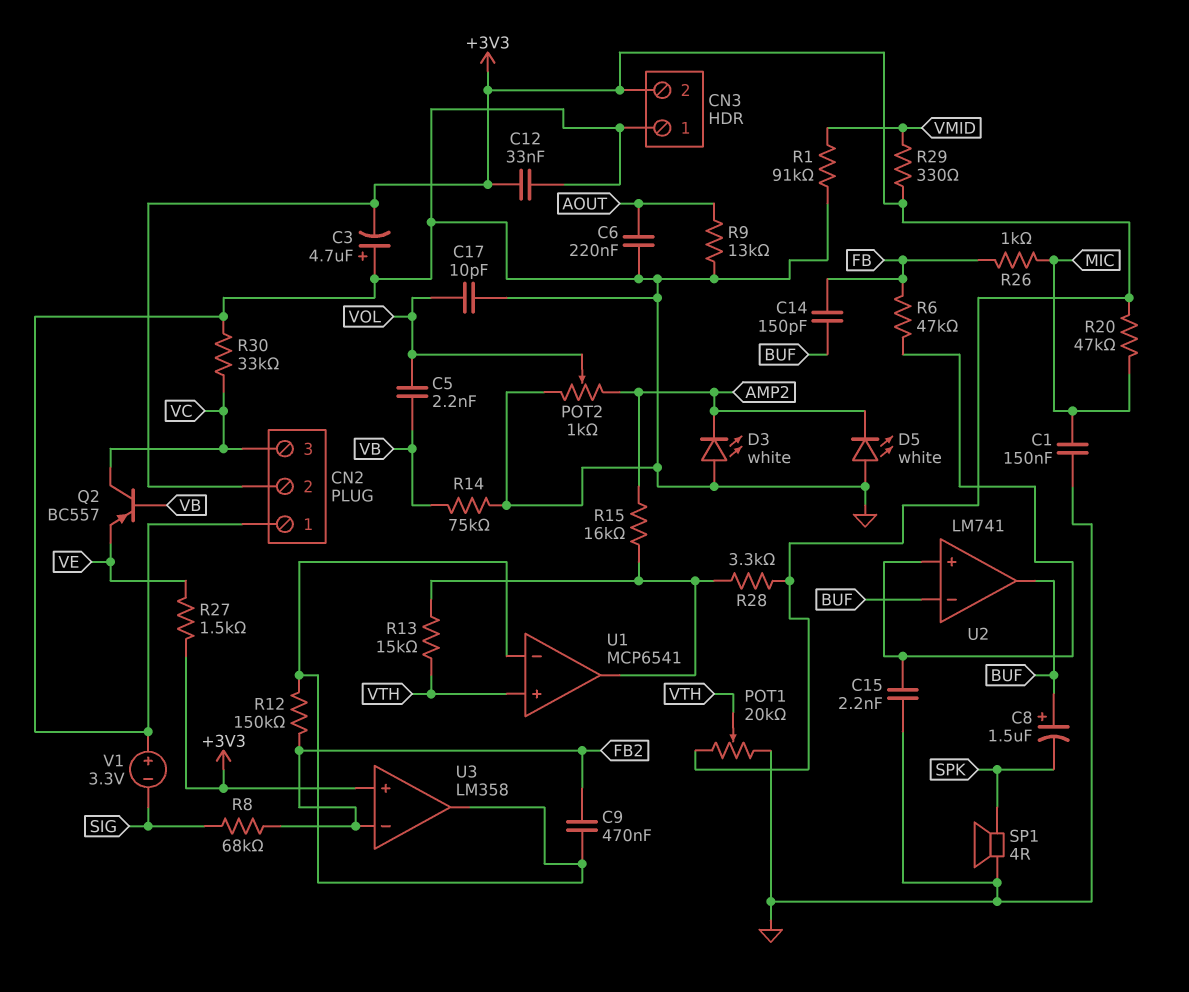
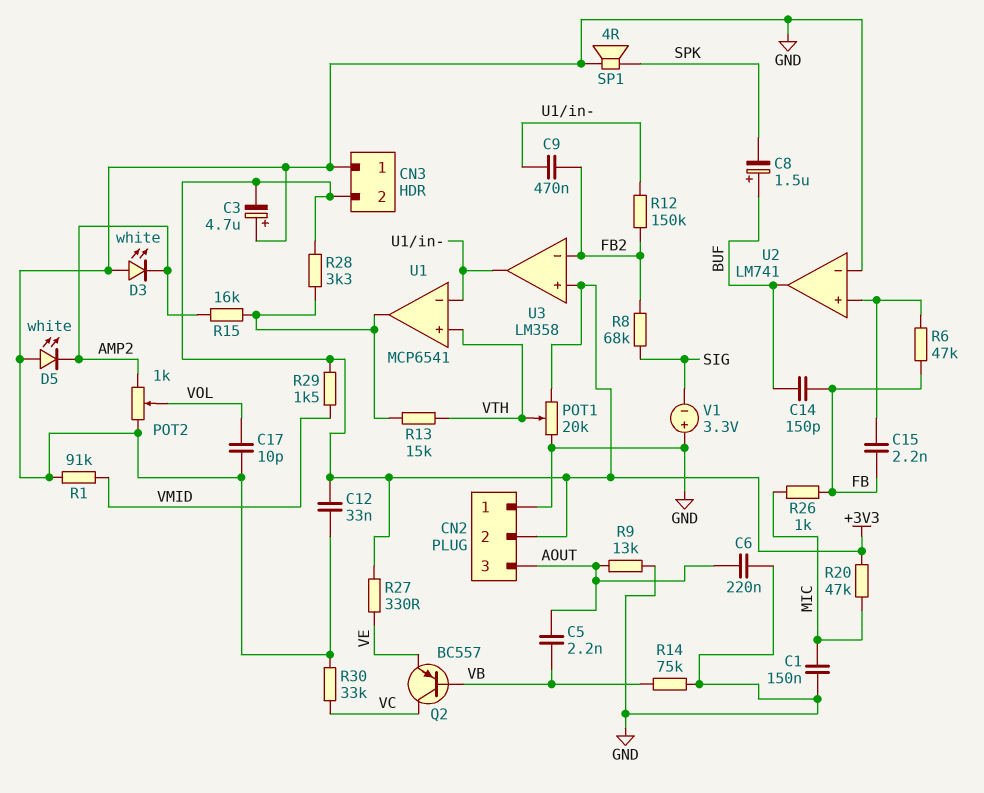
C5: 2.2nF (VB, VOL) -> 2.2nF (AOUT, VB)
C15: 2.2nF (GND, U2/in+) -> 2.2nF (FB, U2/in+)
CN2 pin 3: VC -> AOUT
R27: 1.5k (+3V3, VE) -> 330 (+3V3, VE)
R29: 330 (+3V3, VMID) -> 1.5k (+3V3, VMID)
U2 pin in-: BUF -> GND

